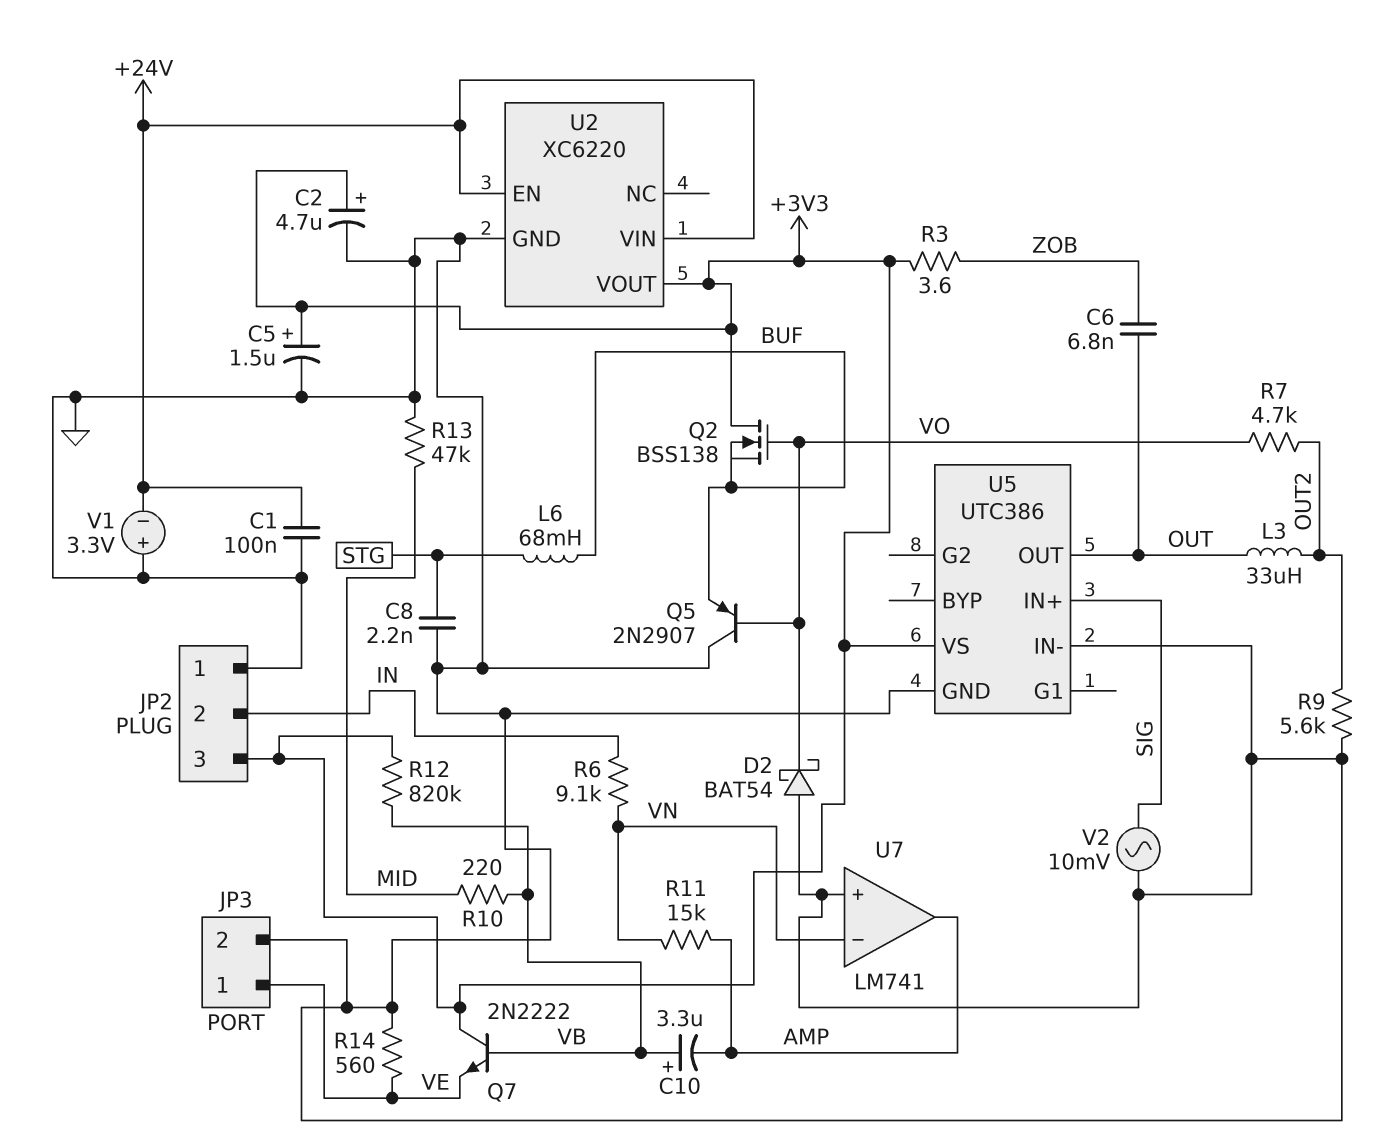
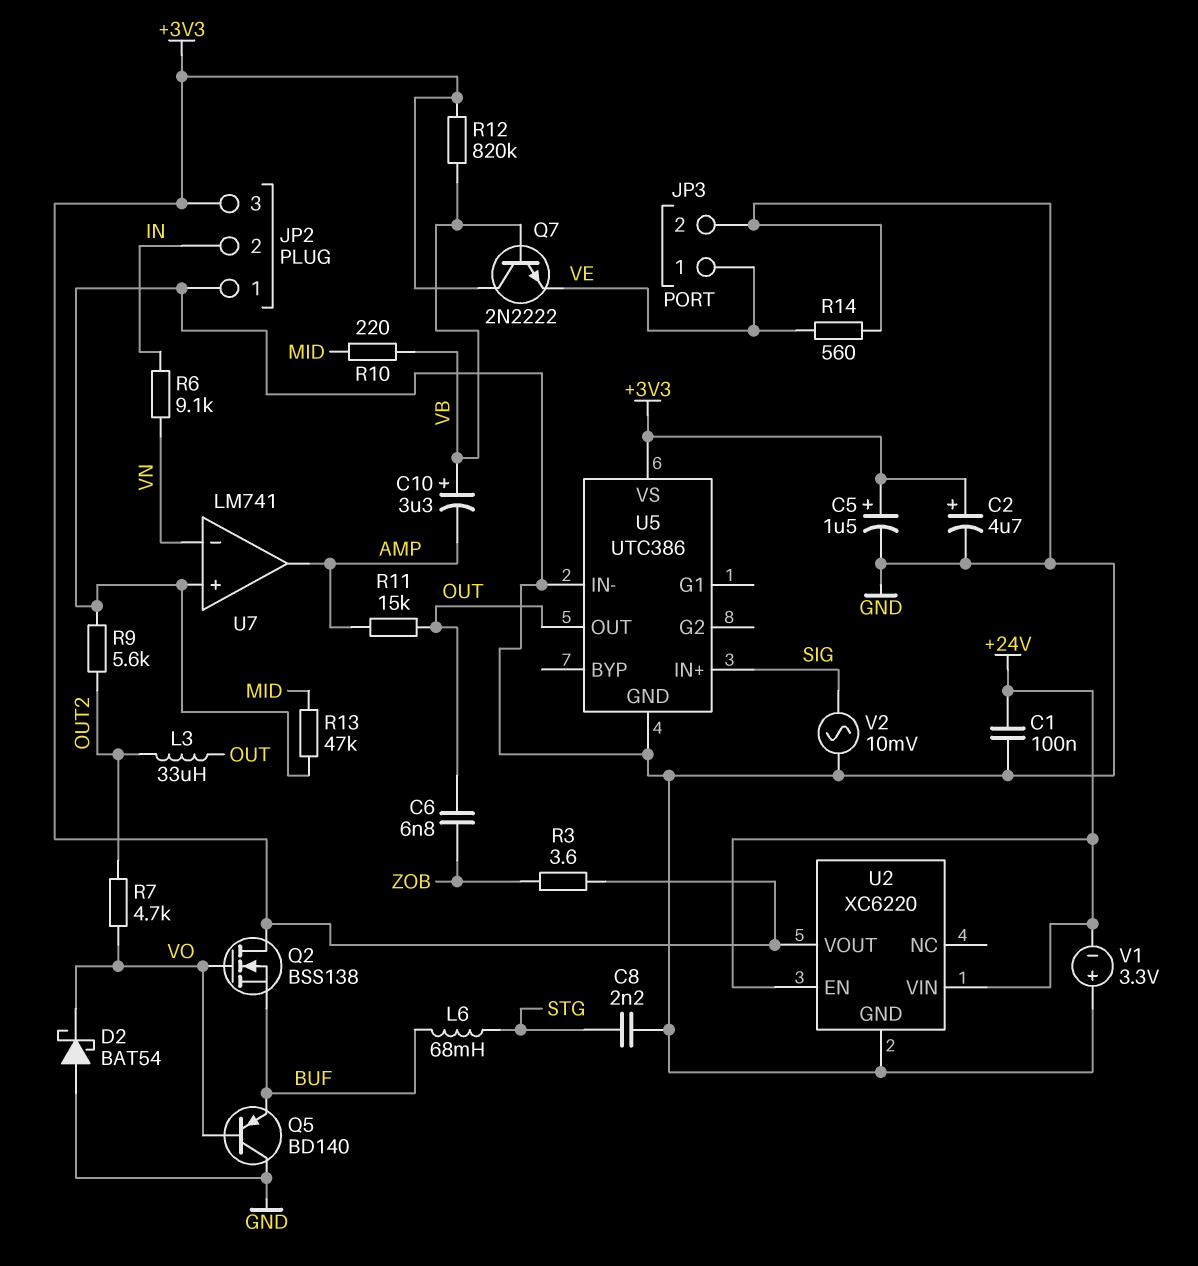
Q5: PNP 2N2907 (B VO, C GND, E BUF) -> PNP BD140 (B VO, C GND, E BUF)
R11: 15k (AMP, VN) -> 15k (AMP, OUT)

